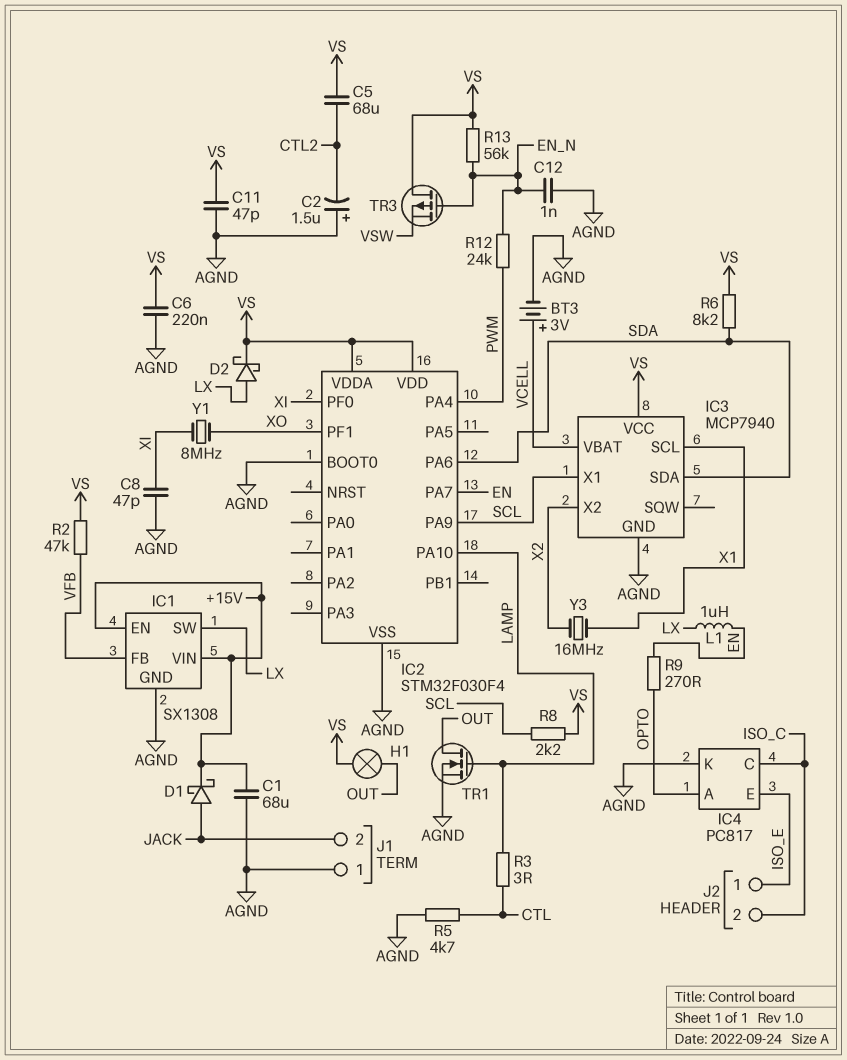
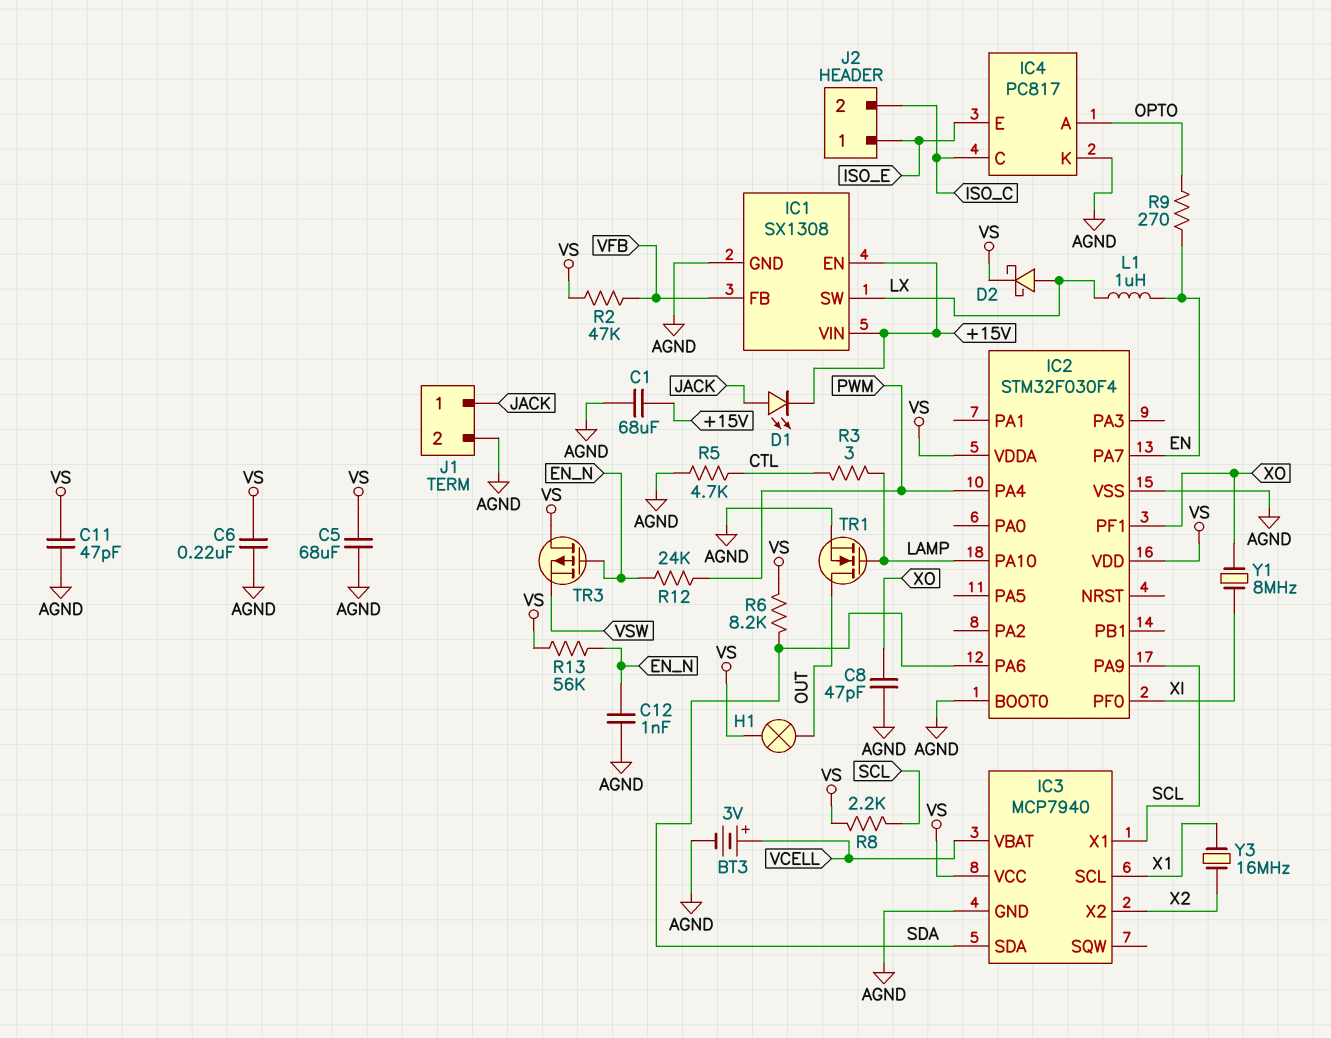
C2: 1.5uF (plus AGND, minus CTL2) -> none
C5: 68uF (CTL2, VS) -> 68uF (AGND, VS)
C8: 47pF (AGND, XI) -> 47pF (AGND, XO)
D1: schottky (A JACK, K +15V) -> LED (A JACK, K +15V)
J1 pin 1: AGND -> JACK
J1 pin 2: JACK -> AGND

